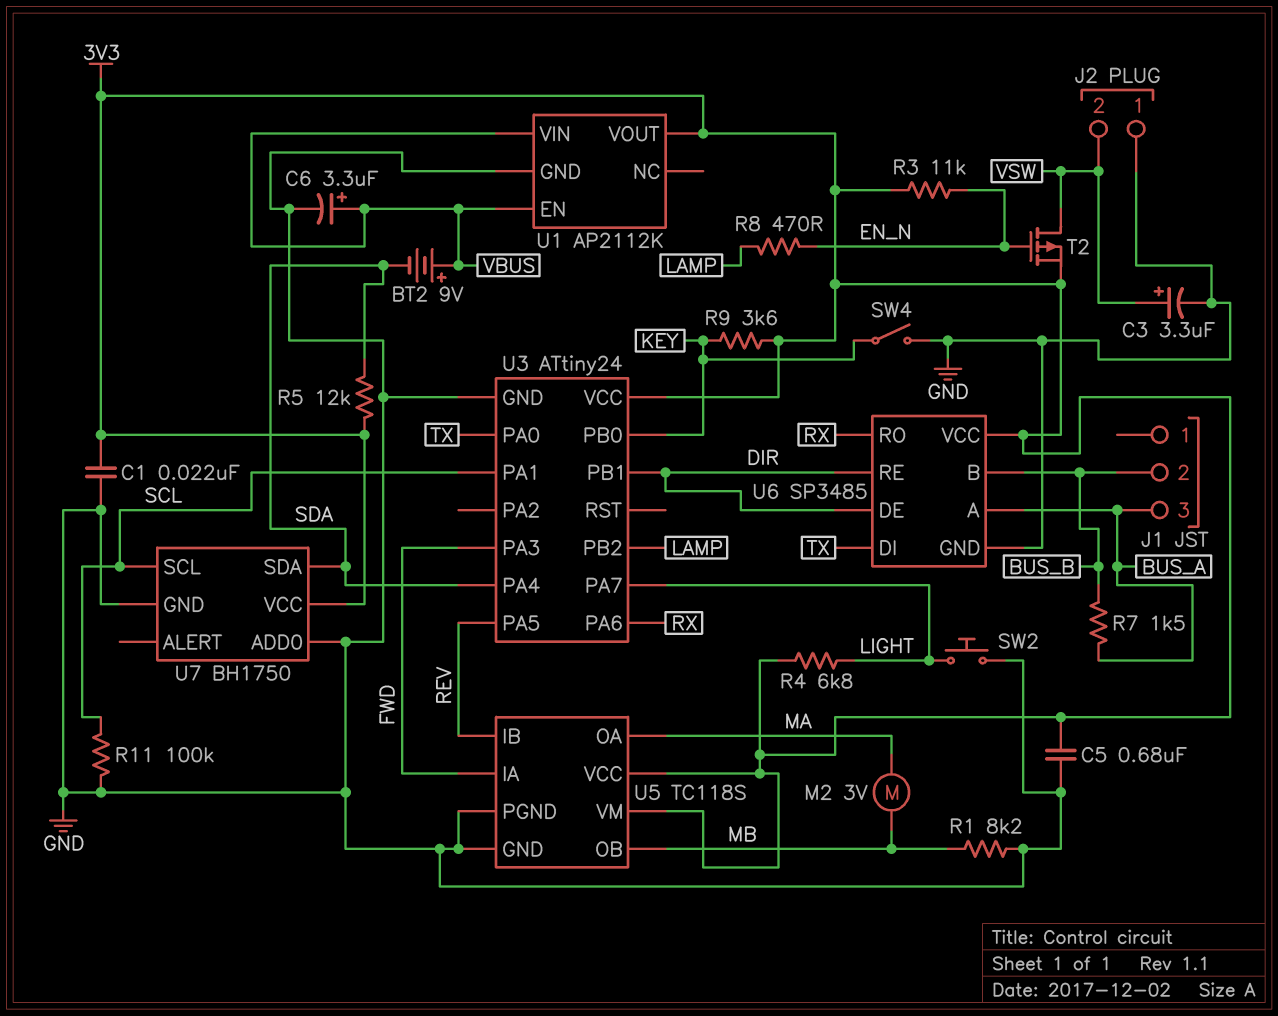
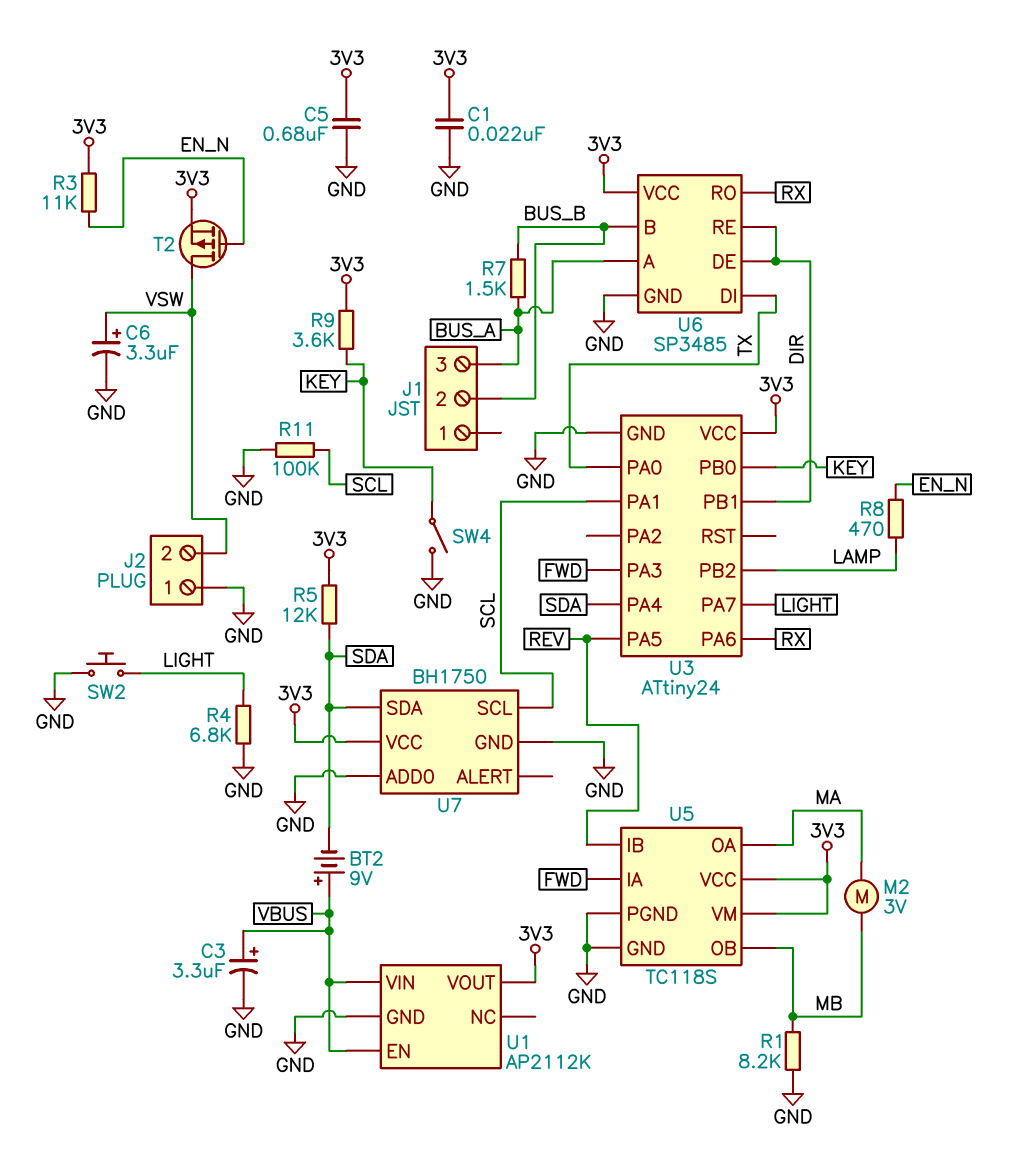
C3: 3.3uF (plus VSW, minus GND) -> 3.3uF (plus VBUS, minus GND)
C6: 3.3uF (plus VBUS, minus GND) -> 3.3uF (plus VSW, minus GND)
R4: 6.8k (3V3, LIGHT) -> 6.8k (GND, LIGHT)

